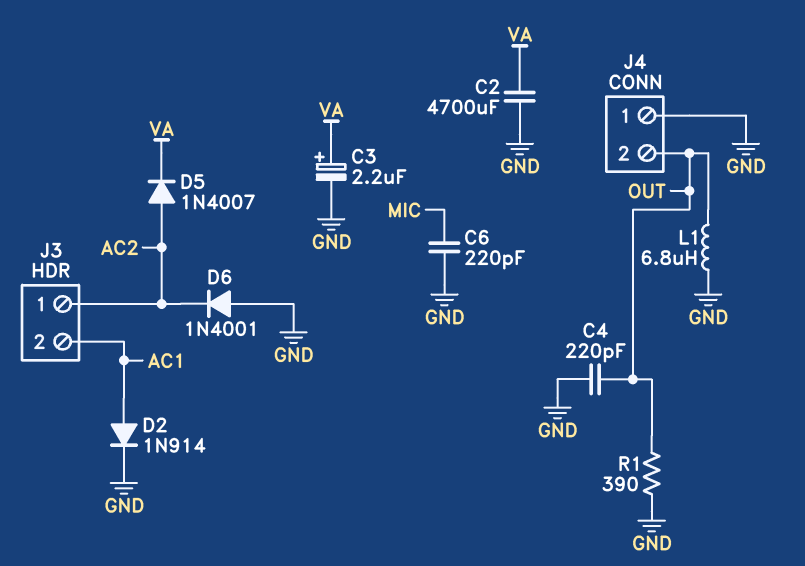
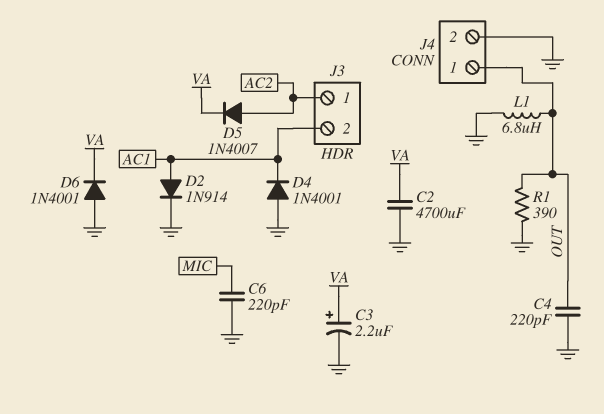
D4: none -> diode 1N4001 (A GND, K AC1)
D6: diode 1N4001 (A GND, K AC2) -> diode 1N4001 (A GND, K VA)
J4 pin 1: GND -> OUT
J4 pin 2: OUT -> GND

